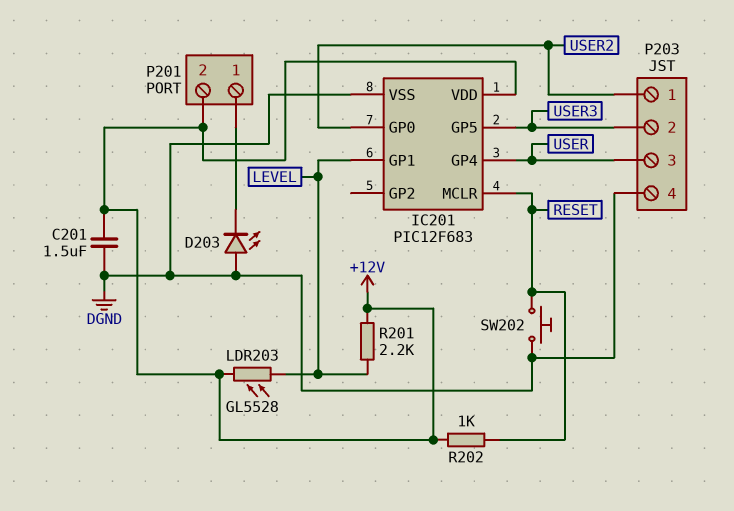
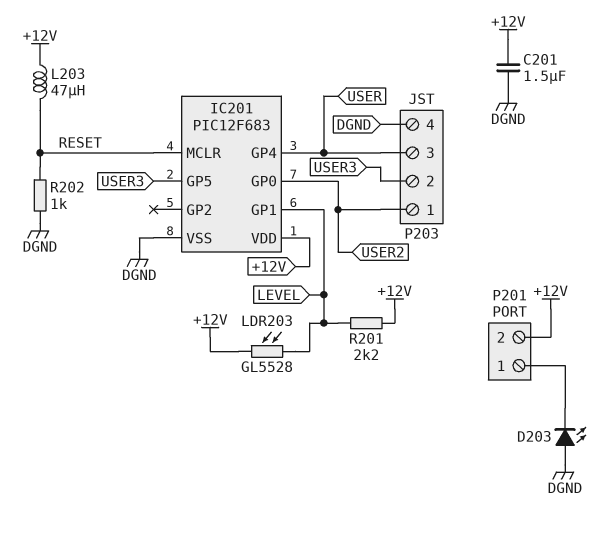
L203: none -> 47uH (+12V, RESET)
R202: 1k (+12V, RESET) -> 1k (DGND, RESET)
SW202: button (DGND, RESET) -> none

